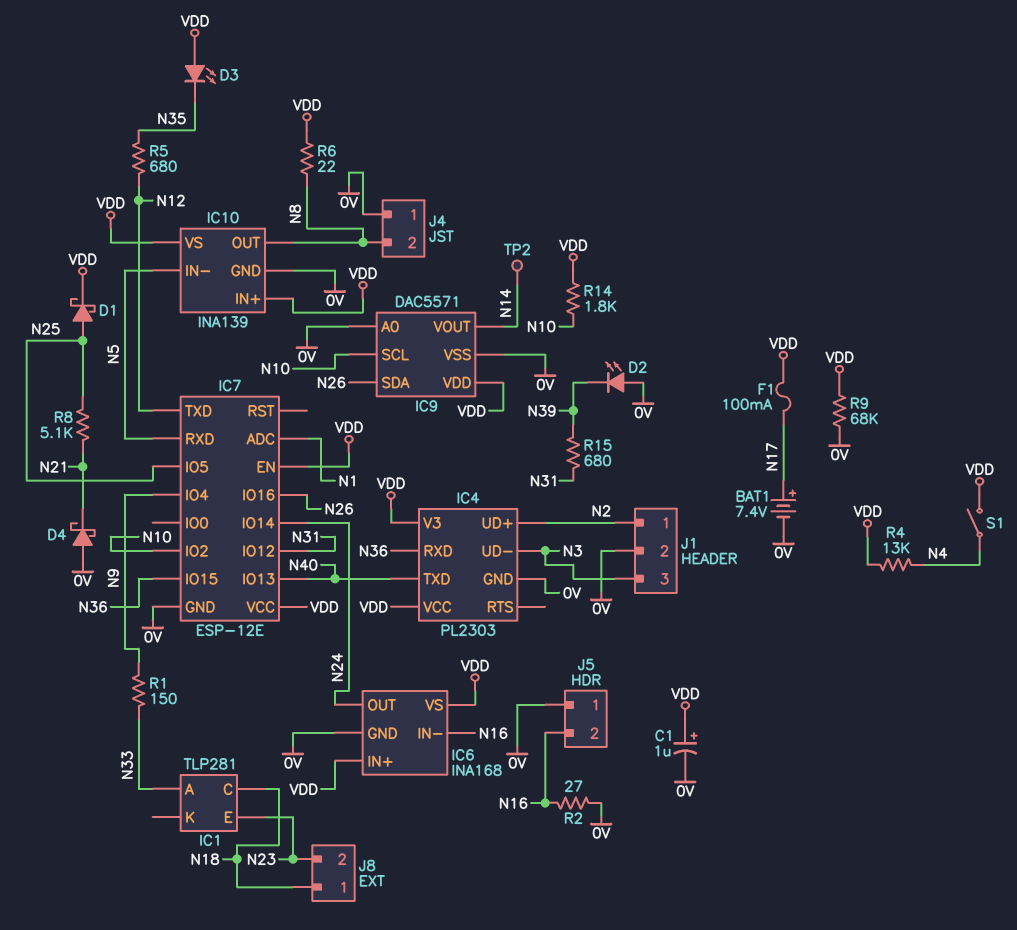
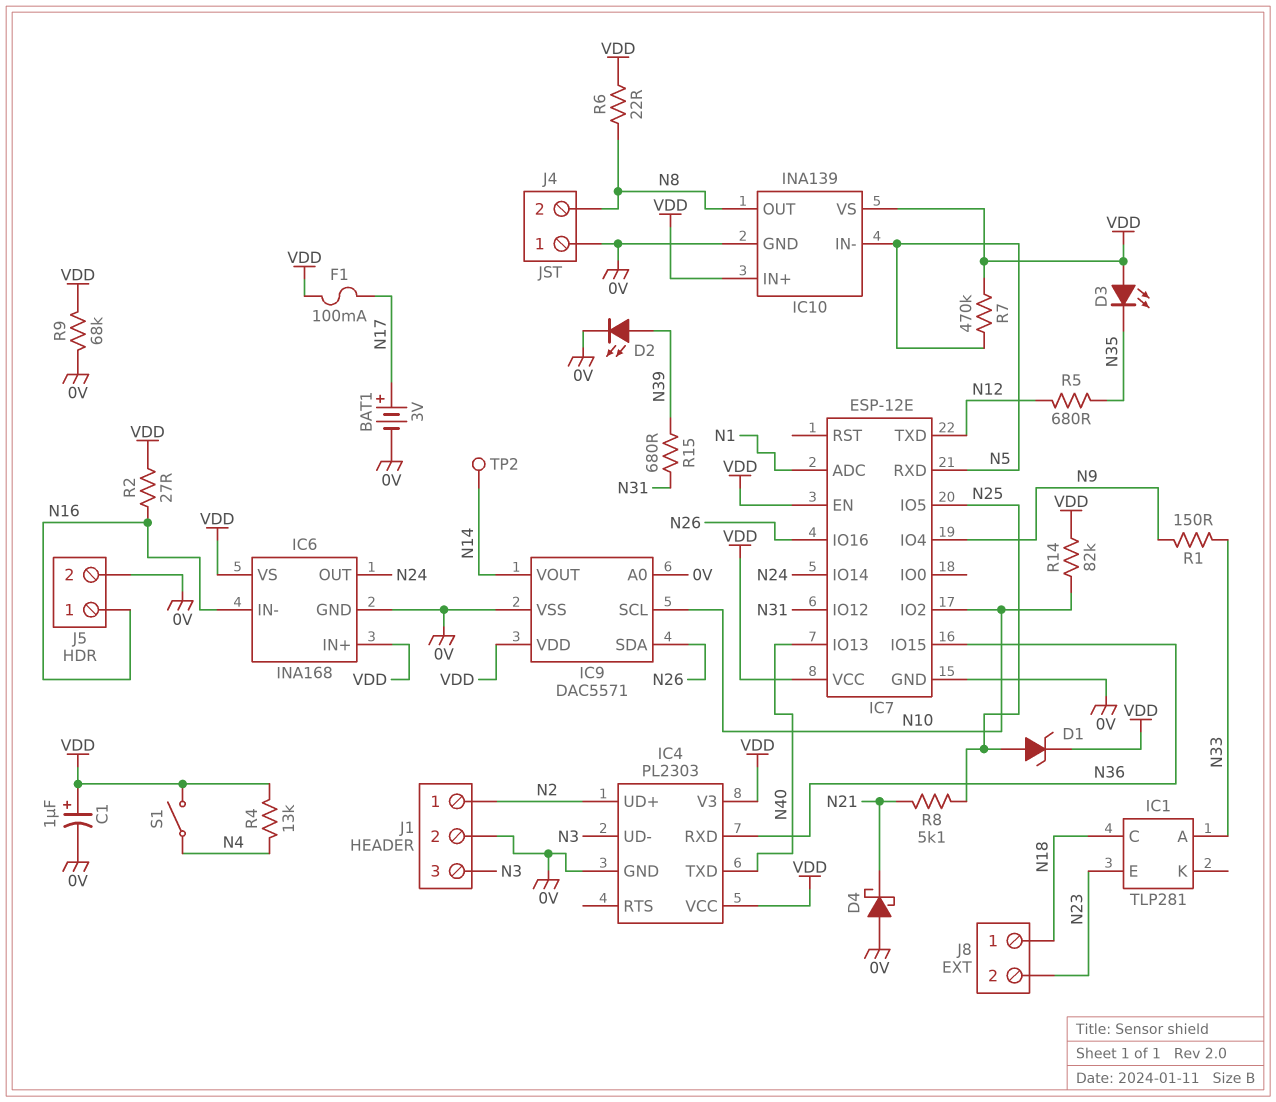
BAT1: 7.4V (plus N17, minus 0V) -> 3V (plus N17, minus 0V)
D1: schottky (A N25, K VDD) -> zener (A N25, K VDD)
D2: LED (A 0V, K N39) -> LED (A N39, K 0V)
J5 pin 1: 0V -> N16
J5 pin 2: N16 -> 0V
R2: 27 (0V, N16) -> 27 (N16, VDD)
R7: none -> 470k (N5, VDD)
R14: 1.8k (N10, VDD) -> 82k (N10, VDD)

